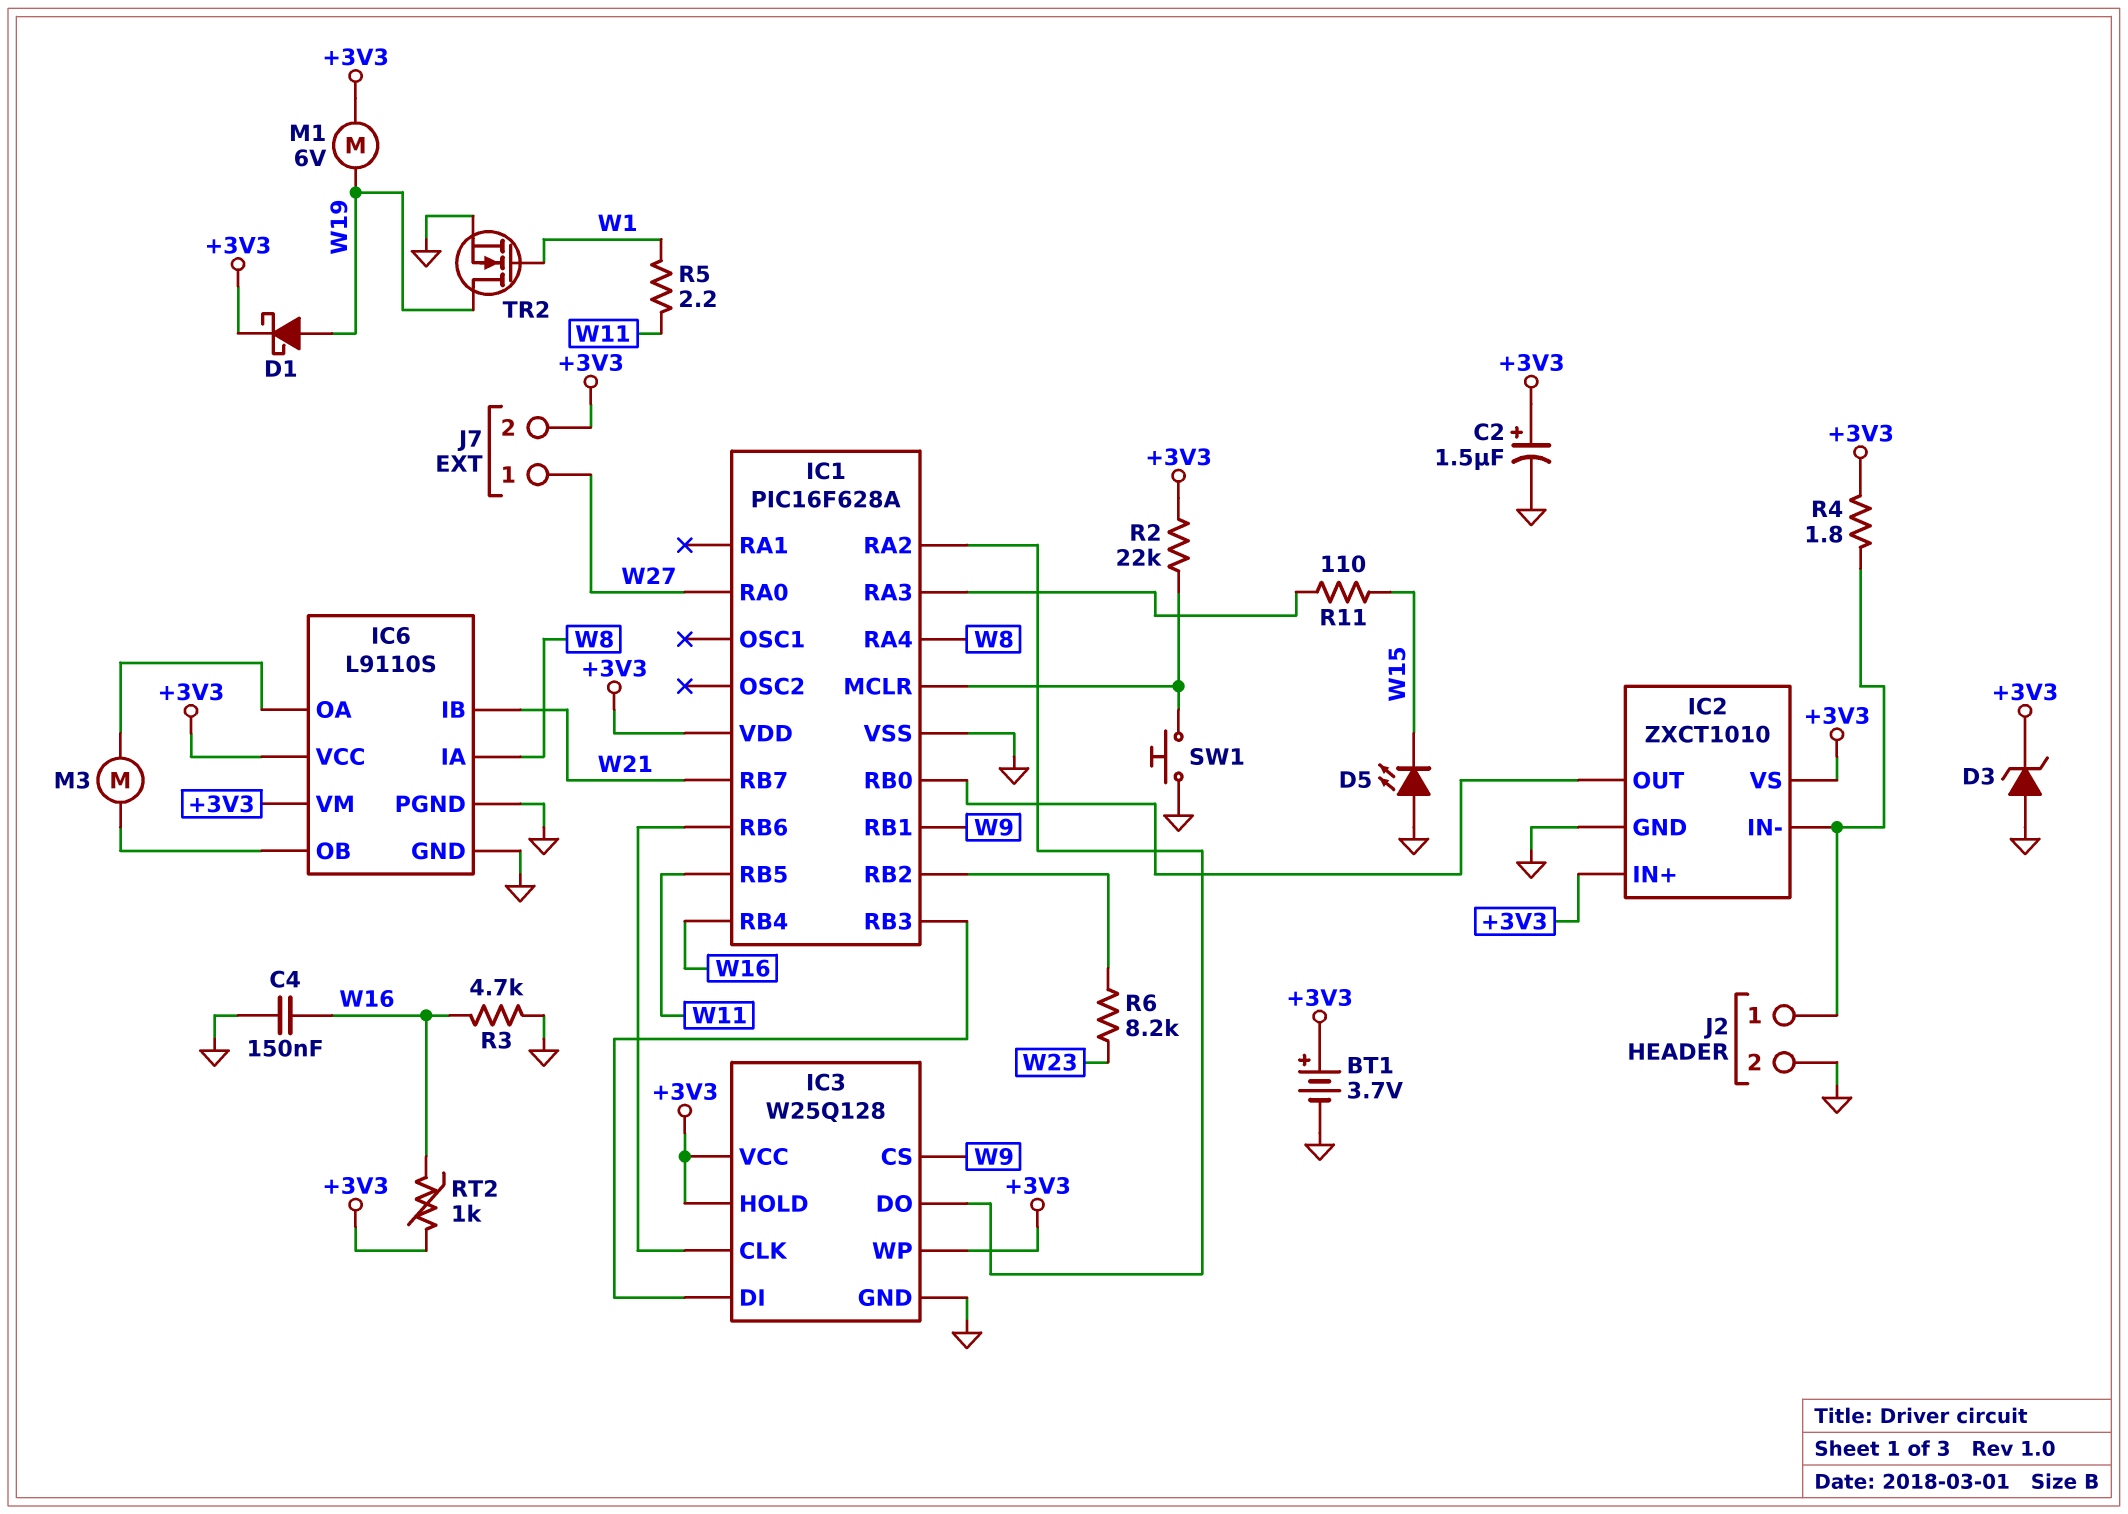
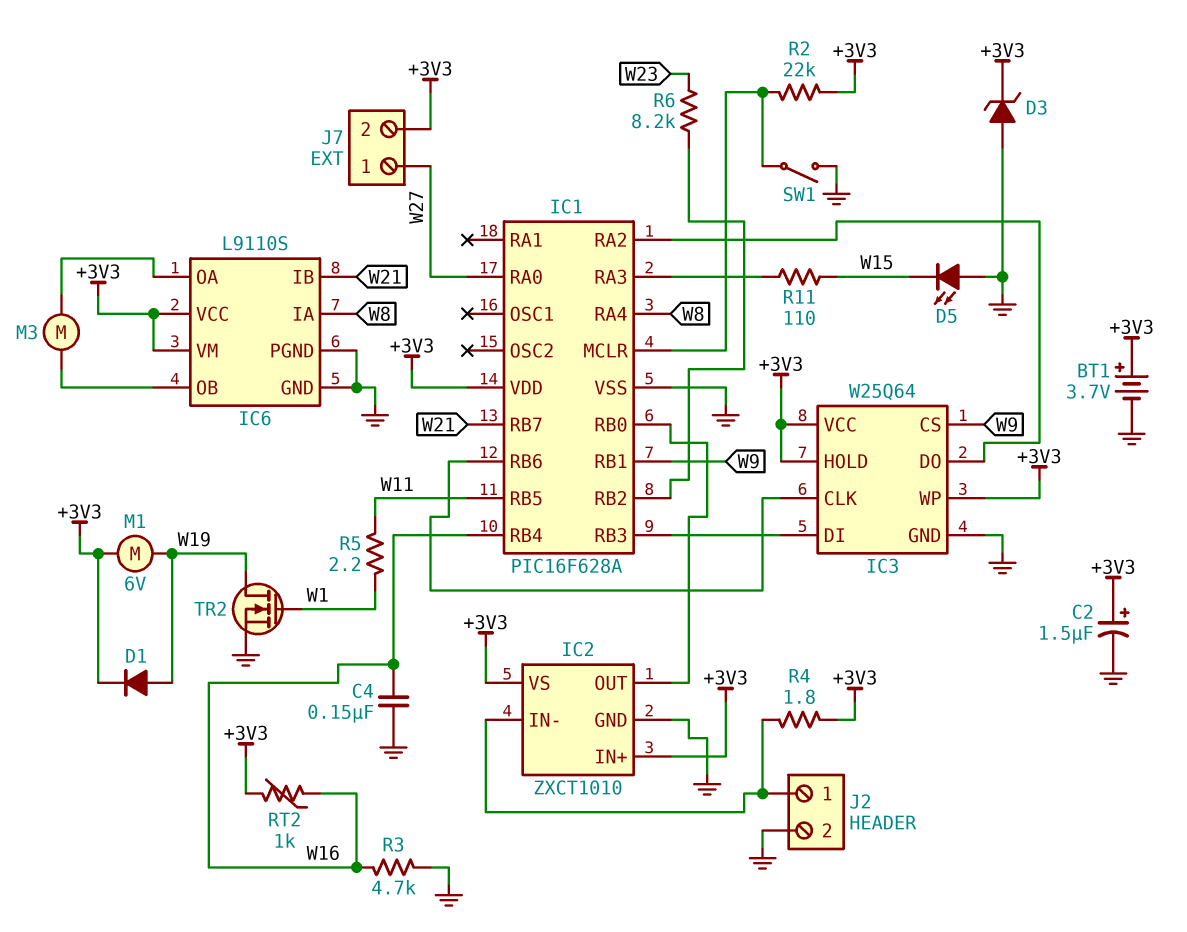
D1: schottky (A W19, K +3V3) -> diode (A W19, K +3V3)
IC3: W25Q128 -> W25Q64
SW1: button (GND, IC1/MCLR) -> switch (GND, IC1/MCLR)

